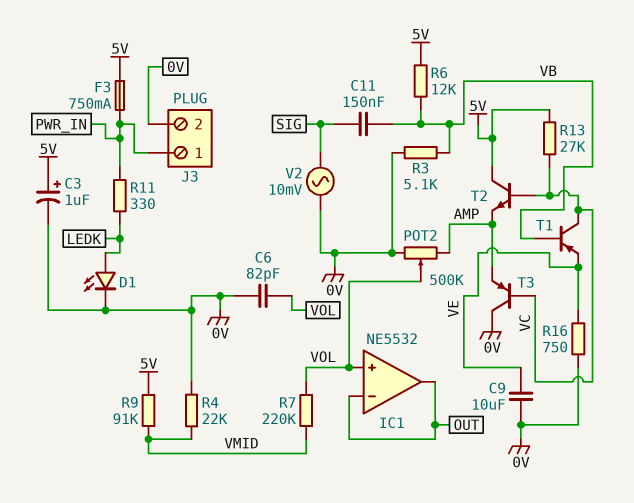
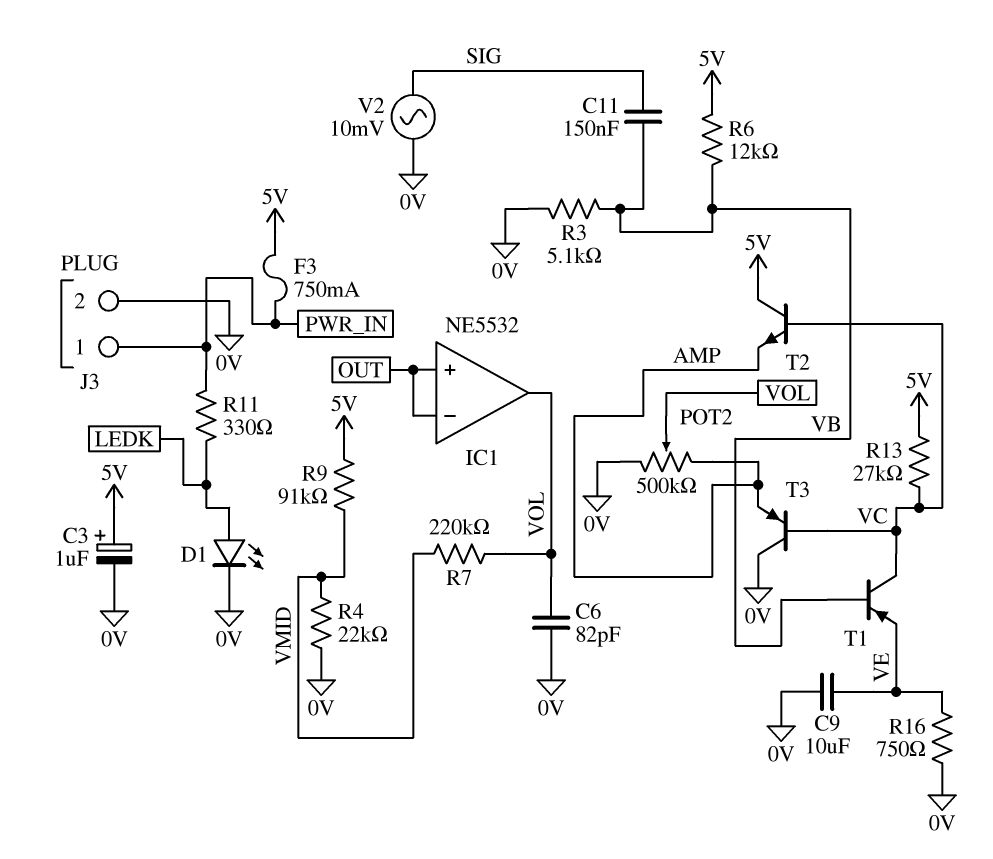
IC1 pin in+: VOL -> OUT
IC1 pin out: OUT -> VOL

